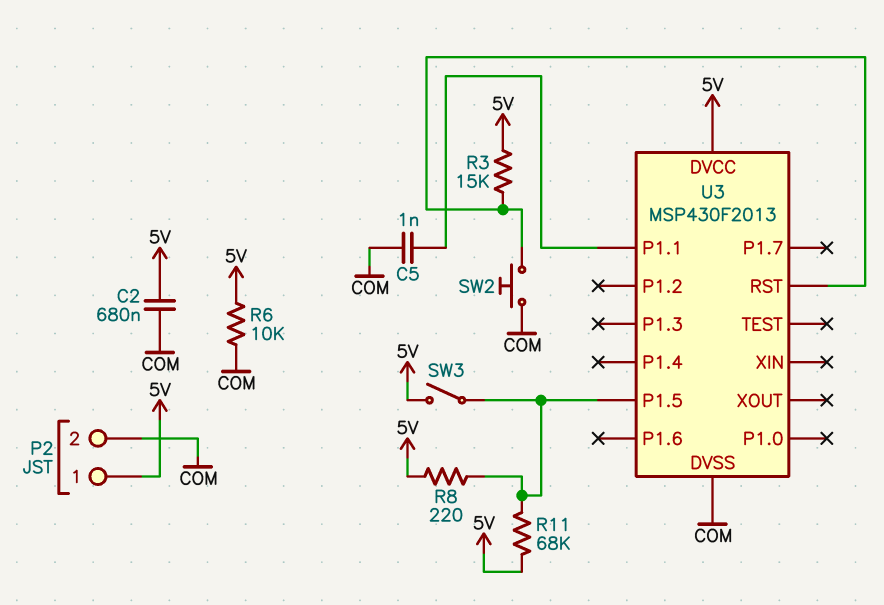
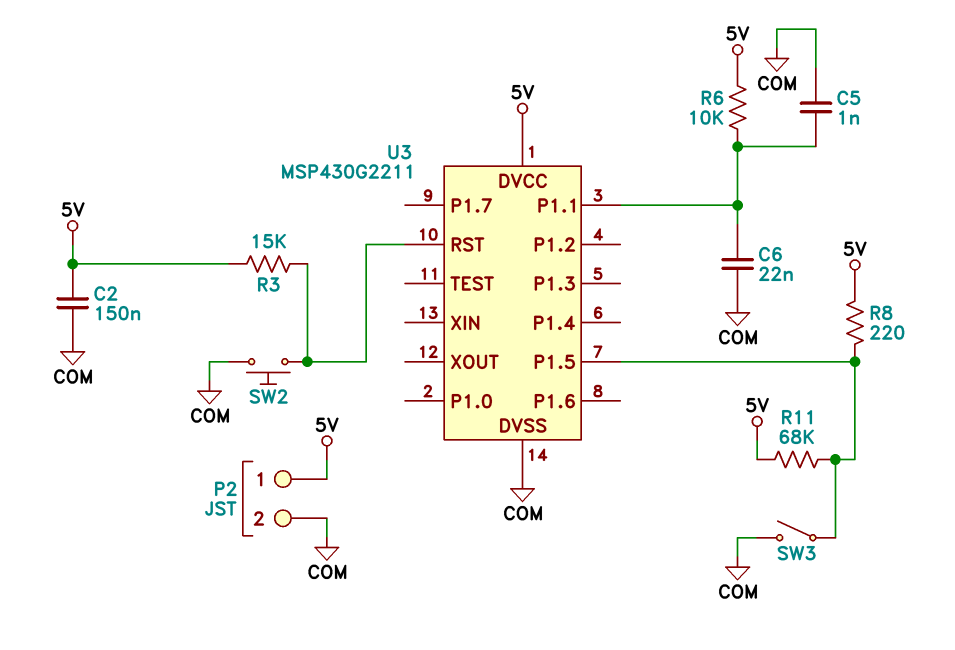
C2: 680nF (5V, COM) -> 150nF (5V, COM)
C6: none -> 22nF (COM, U3/P1.1)
R6: 10k (5V, COM) -> 10k (5V, U3/P1.1)
SW3: switch (5V, U3/P1.5) -> switch (COM, U3/P1.5)
U3: MSP430F2013 -> MSP430G2211

